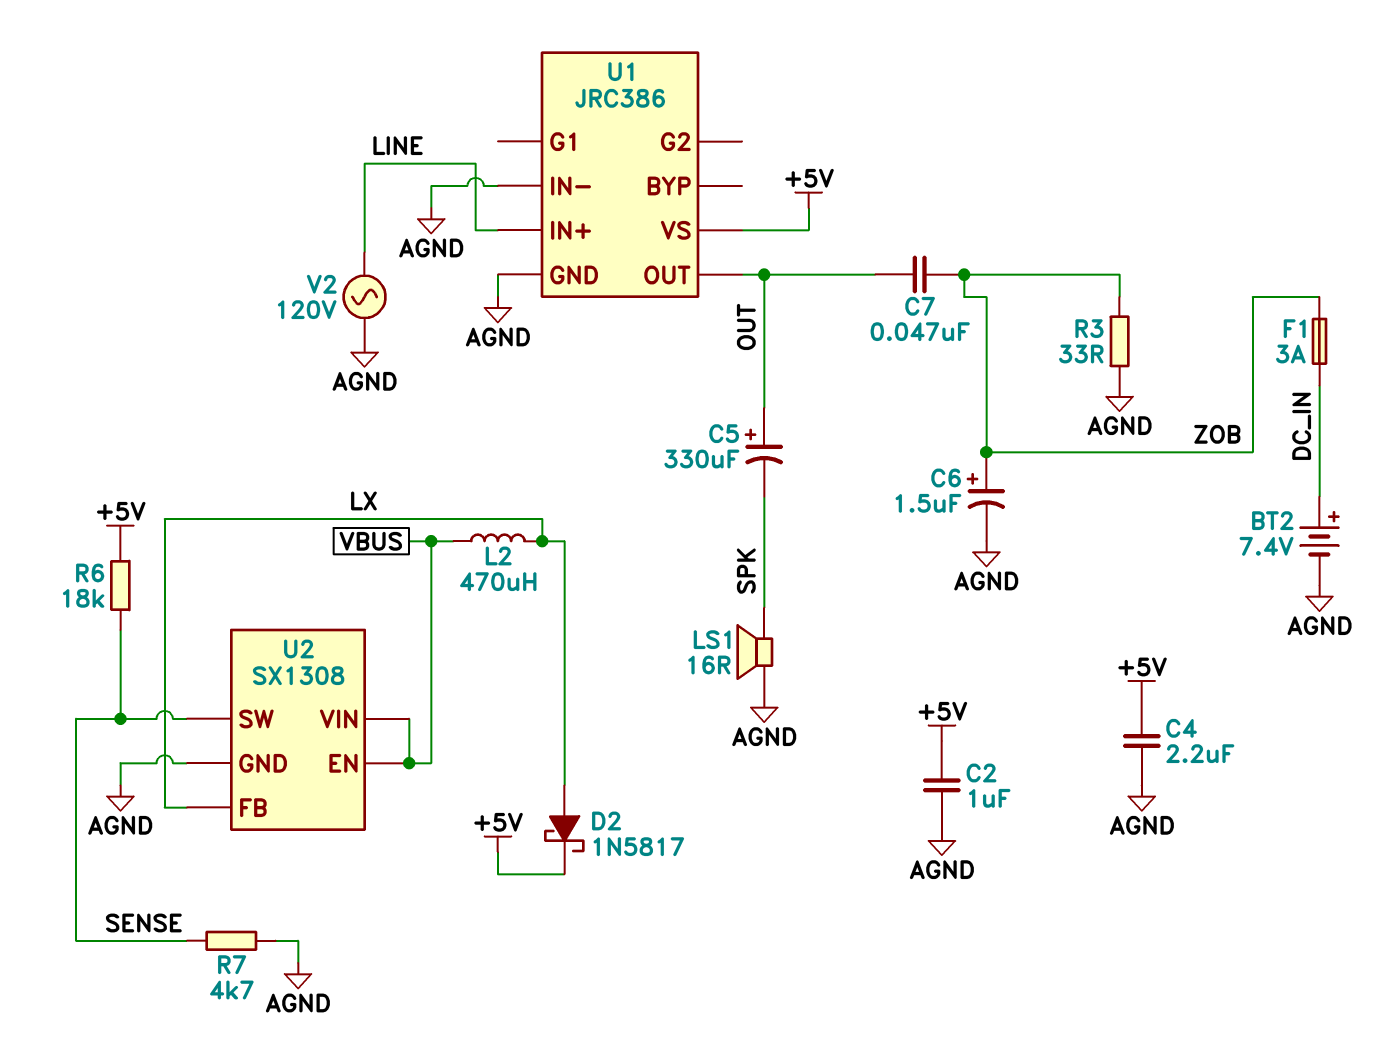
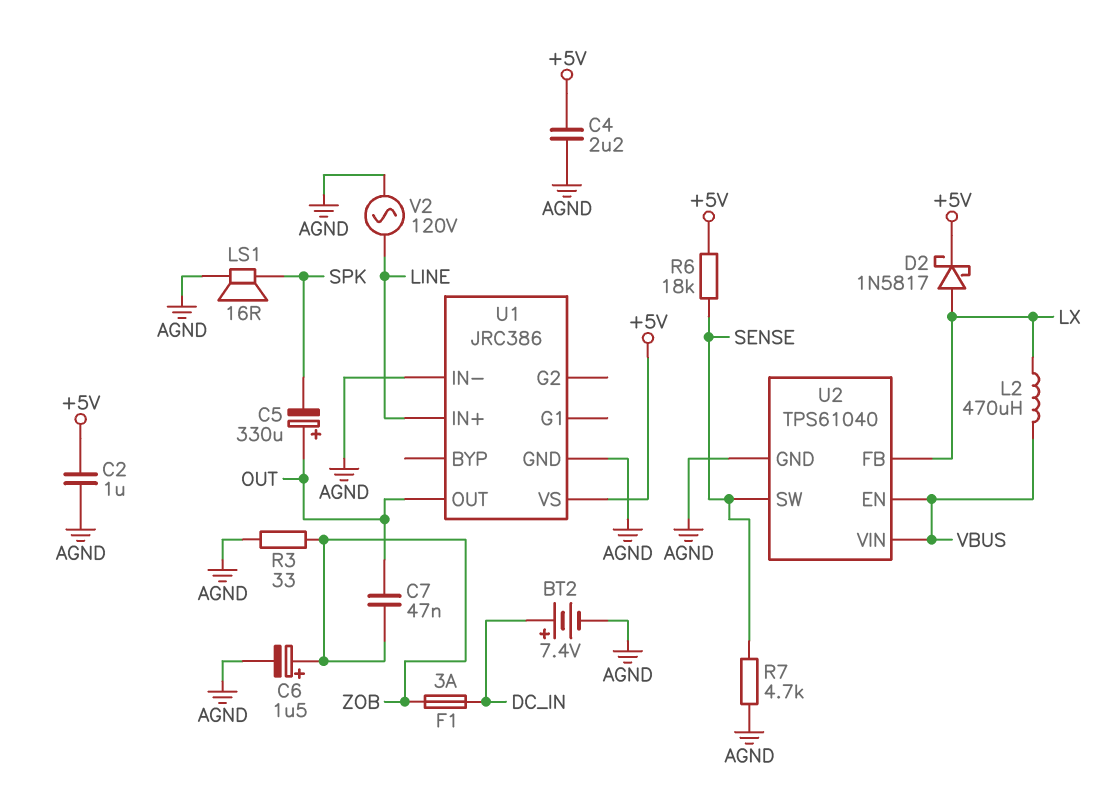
U2: SX1308 -> TPS61040

